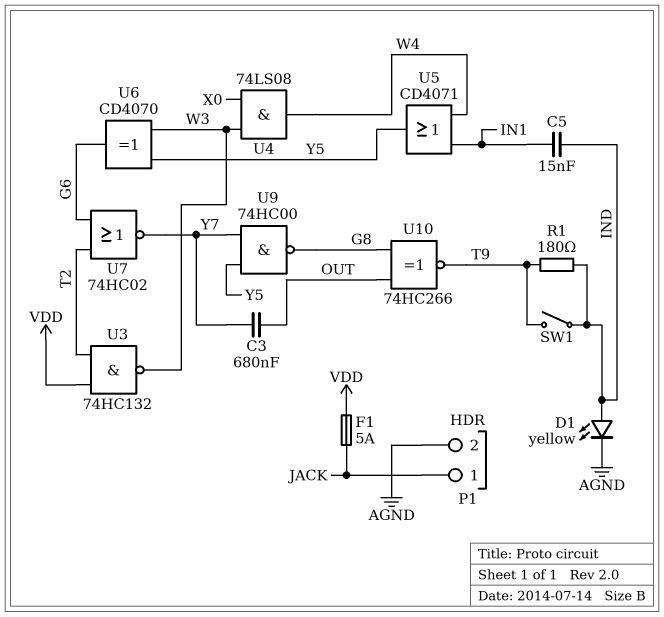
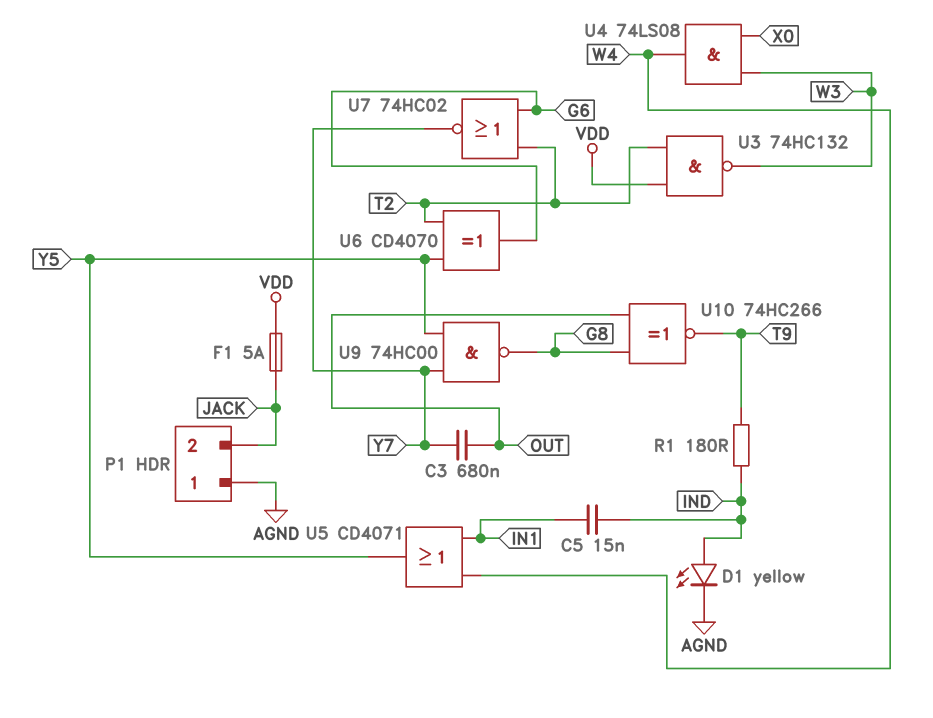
P1 pin 1: JACK -> AGND
P1 pin 2: AGND -> JACK
SW1: switch (IND, T9) -> none
U6: XOR CD4070 (in W3, in Y5, out G6) -> XOR CD4070 (in T2, in Y5, out G6)

